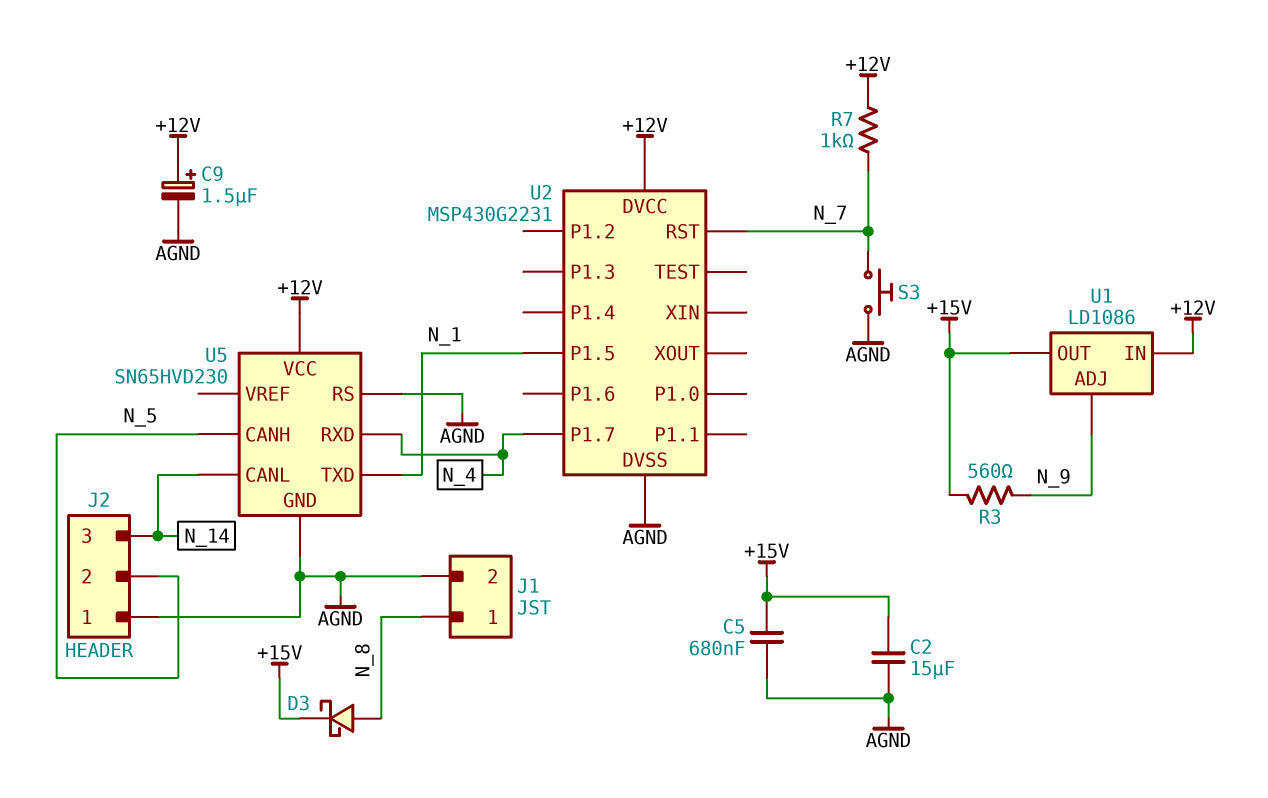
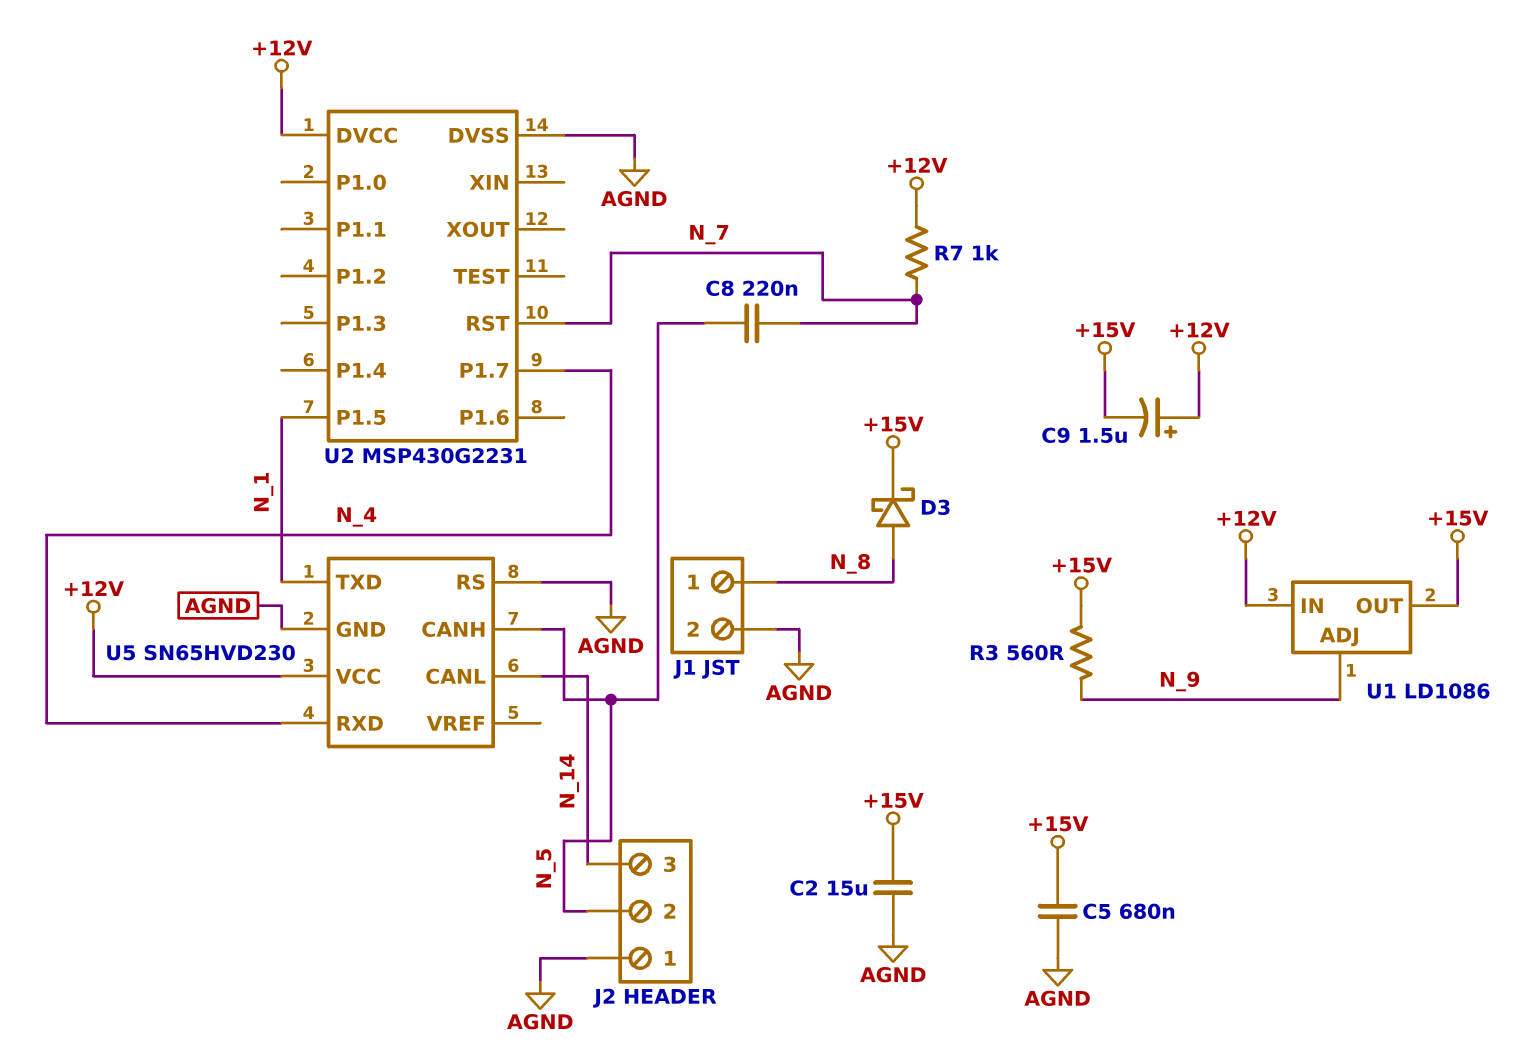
C8: none -> 220nF (N_5, N_7)
C9: 1.5uF (plus +12V, minus AGND) -> 1.5uF (plus +12V, minus +15V)
S3: button (AGND, N_7) -> none

